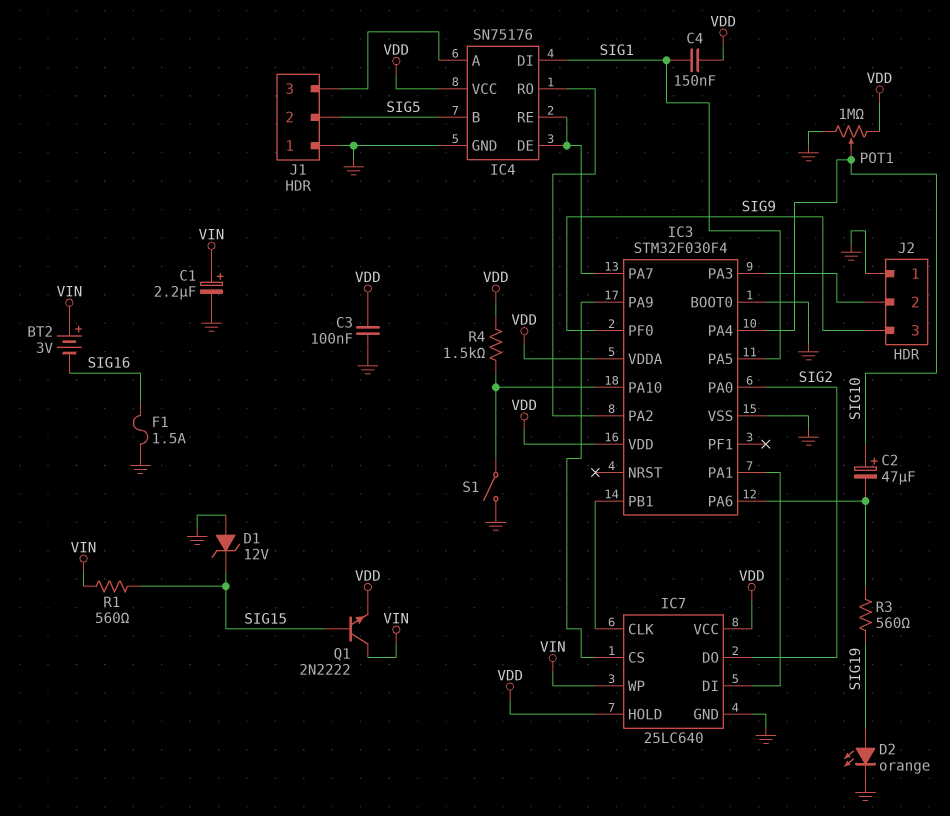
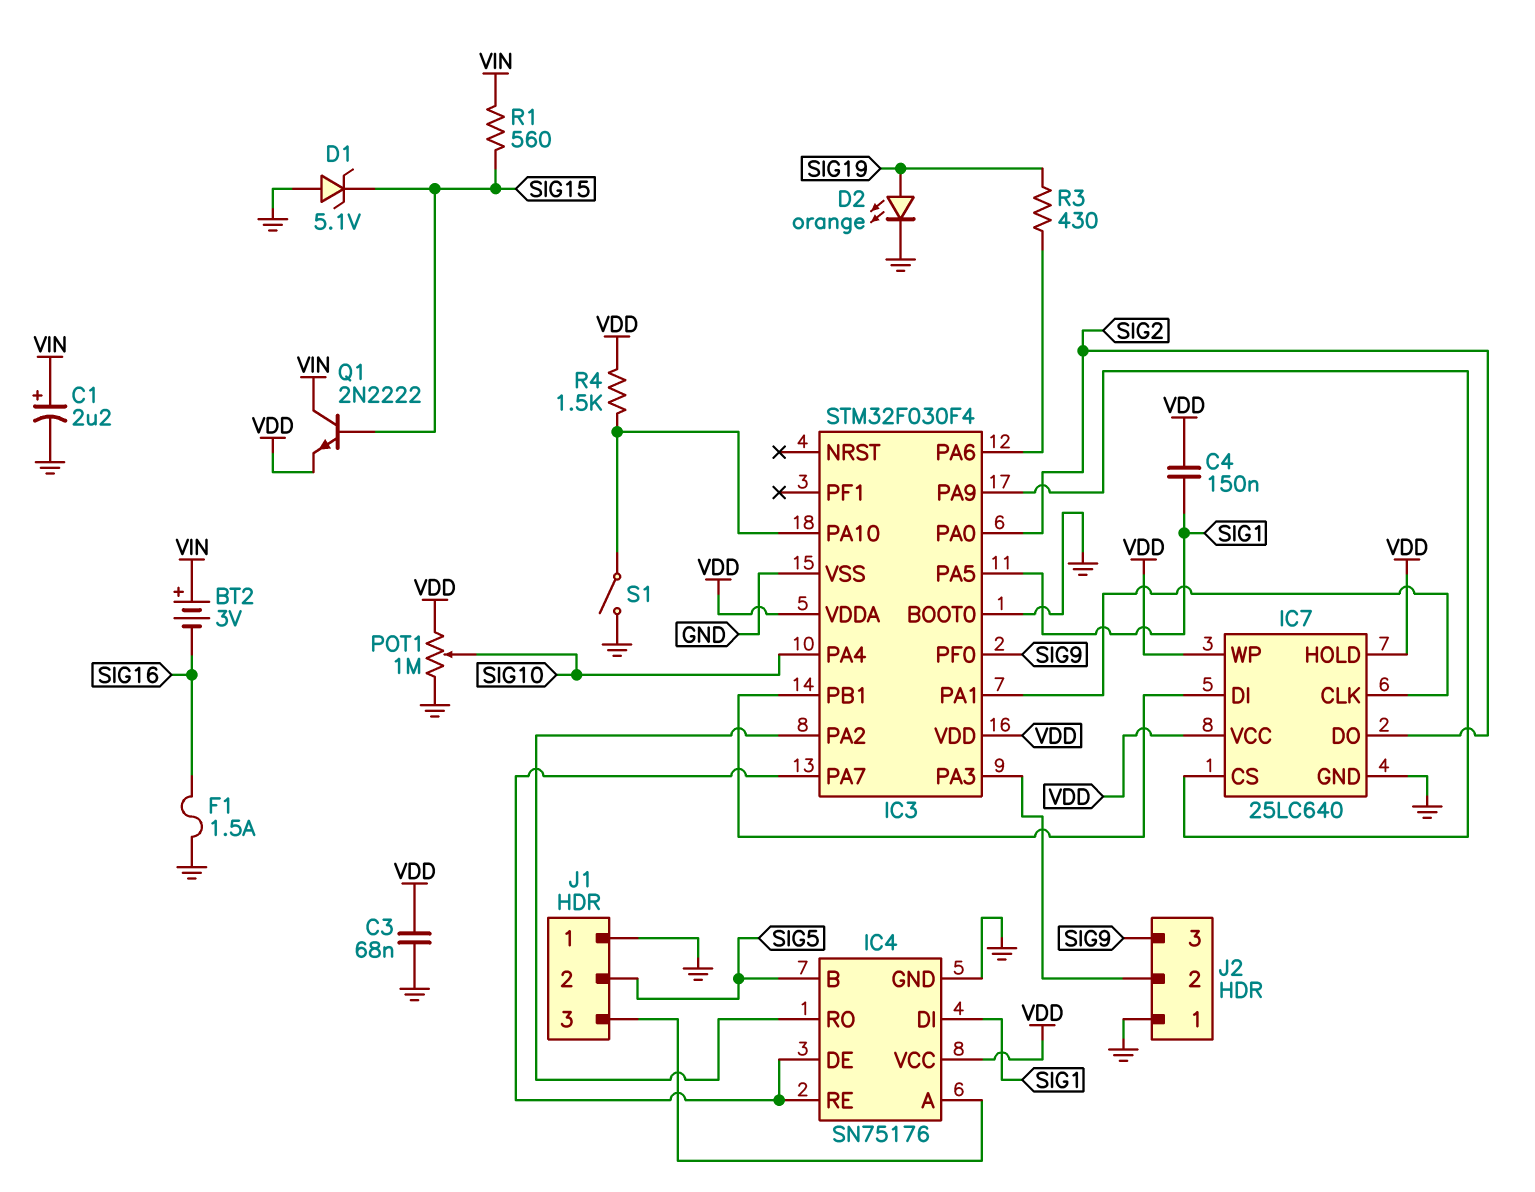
C2: 47uF (plus SIG10, minus IC3/PA6) -> none
C3: 100nF (GND, VDD) -> 68nF (GND, VDD)
D1: zener 12V (A GND, K SIG15) -> zener 5.1V (A GND, K SIG15)
IC7 pin CLK: IC3/PB1 -> IC3/PA1
IC7 pin DI: IC3/PA1 -> IC3/PB1
IC7 pin WP: VIN -> VDD
R3: 560 (IC3/PA6, SIG19) -> 430 (IC3/PA6, SIG19)

